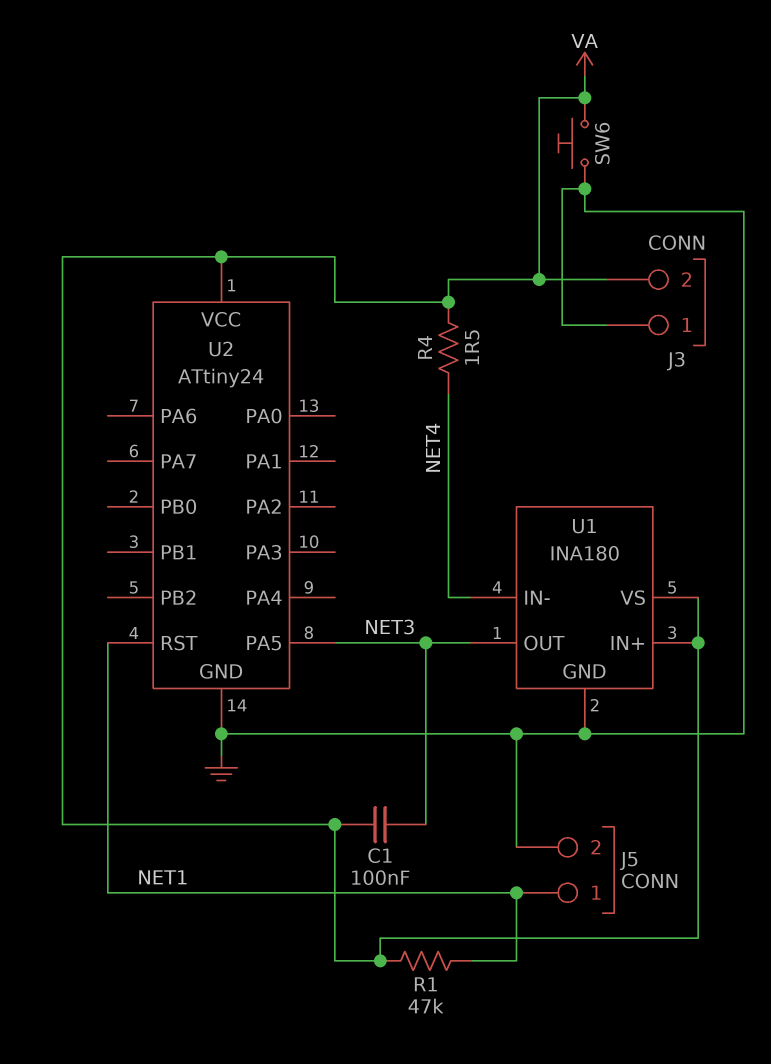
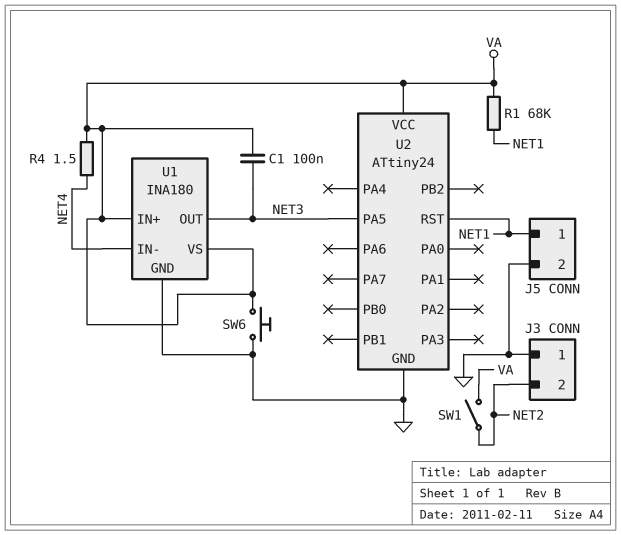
J3 pin 2: VA -> NET2
R1: 47k (NET1, VA) -> 68k (NET1, VA)
SW1: none -> switch (NET2, VA)

